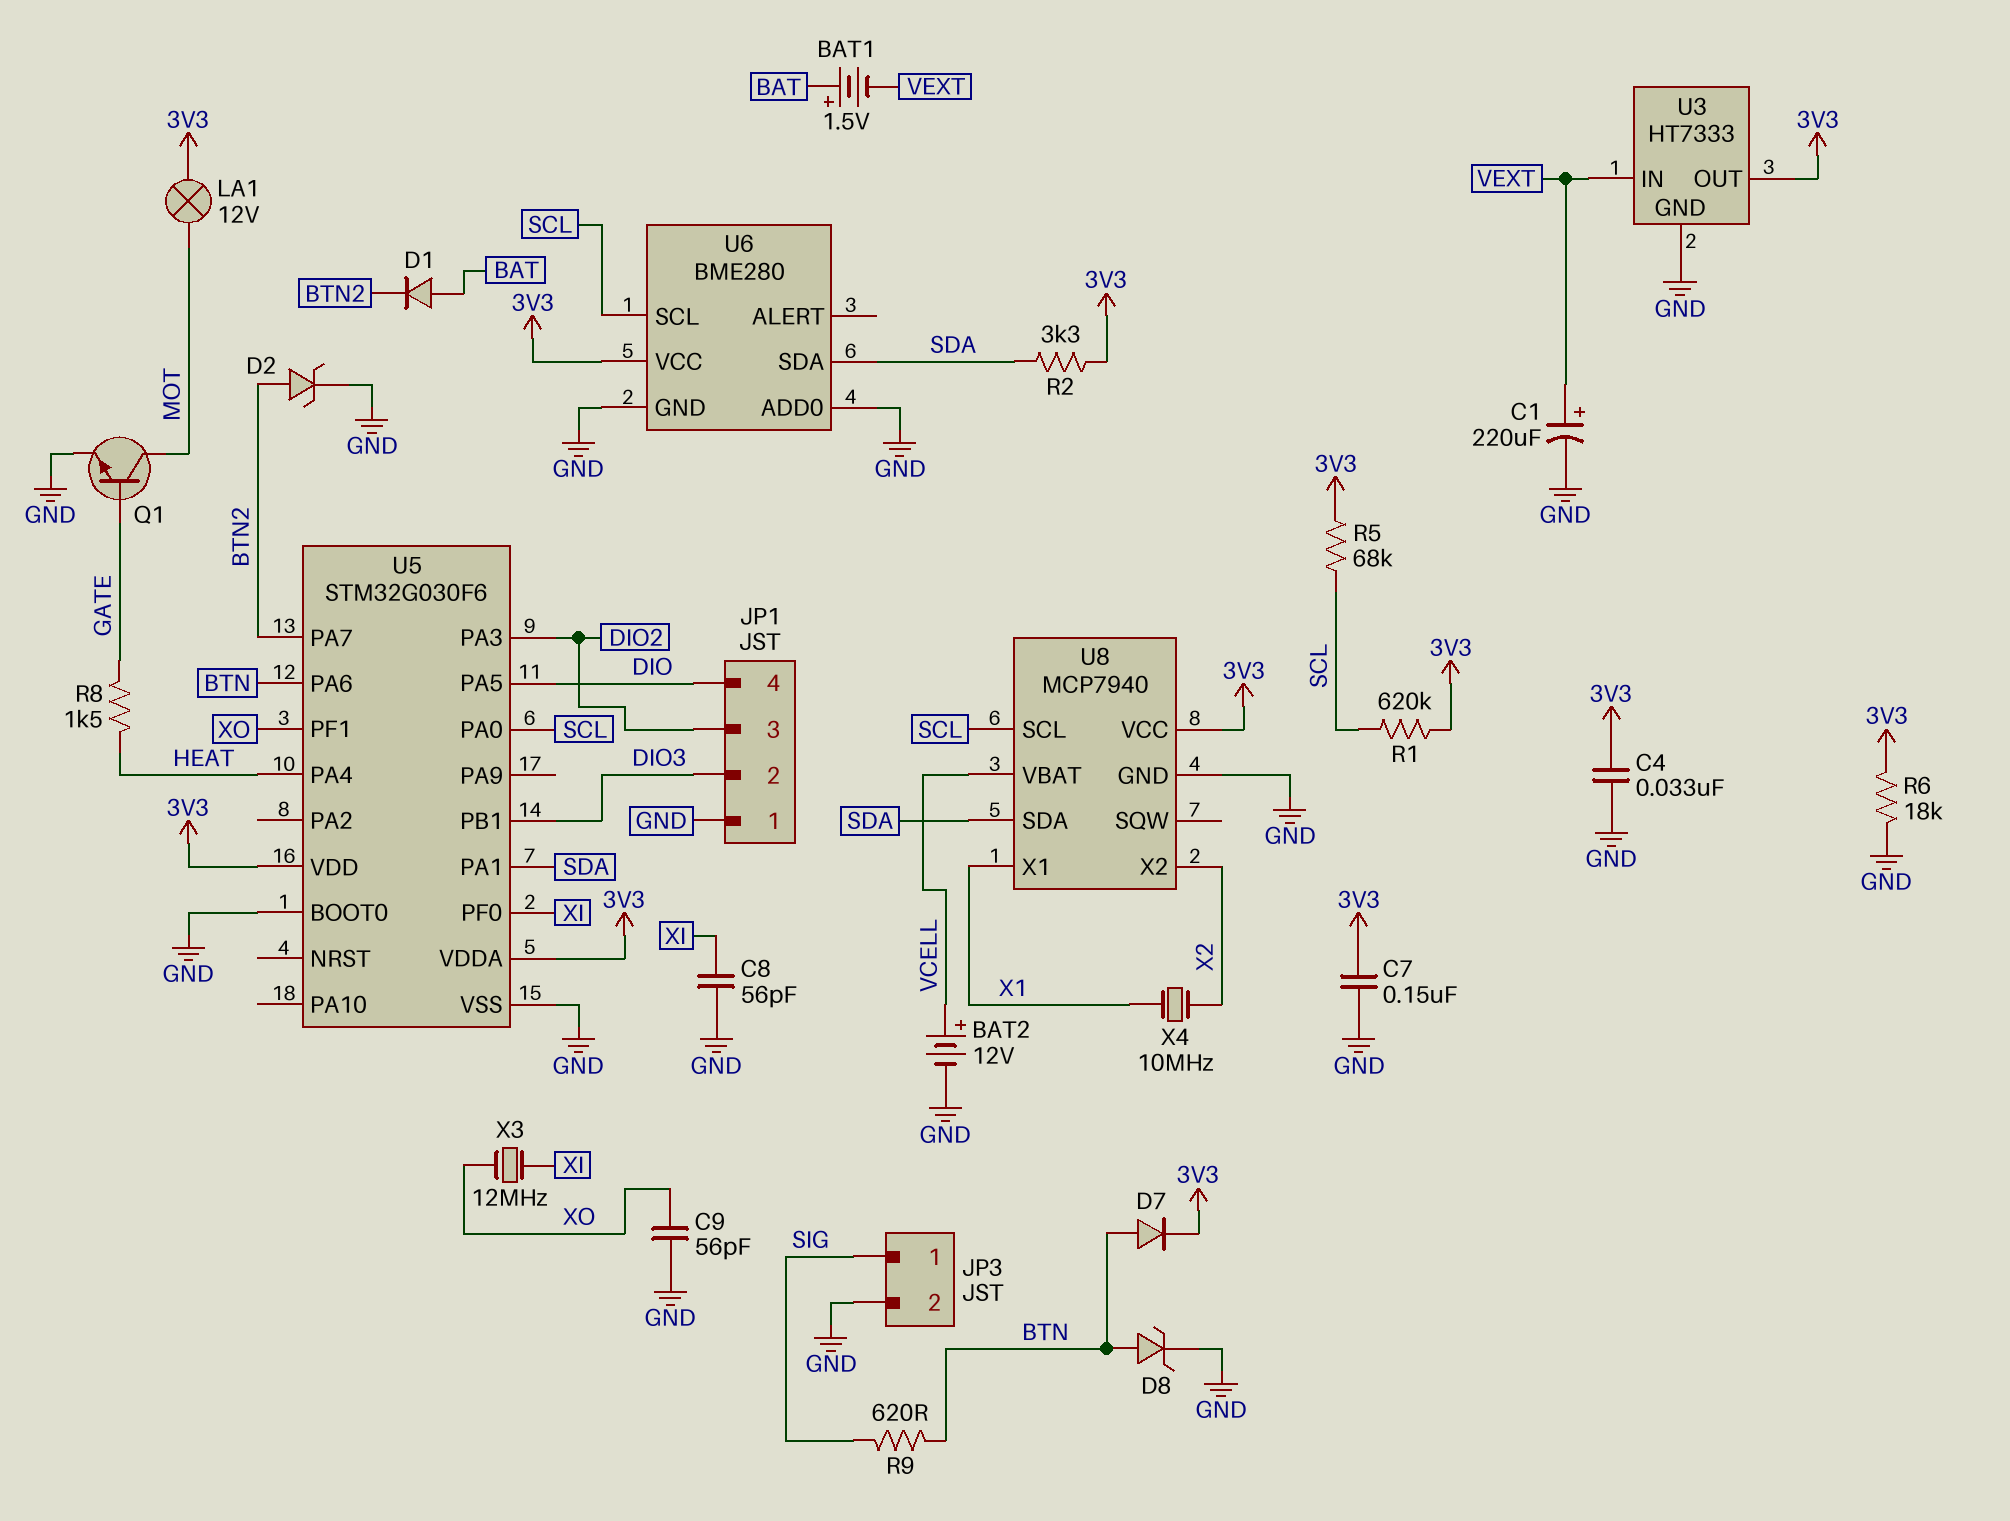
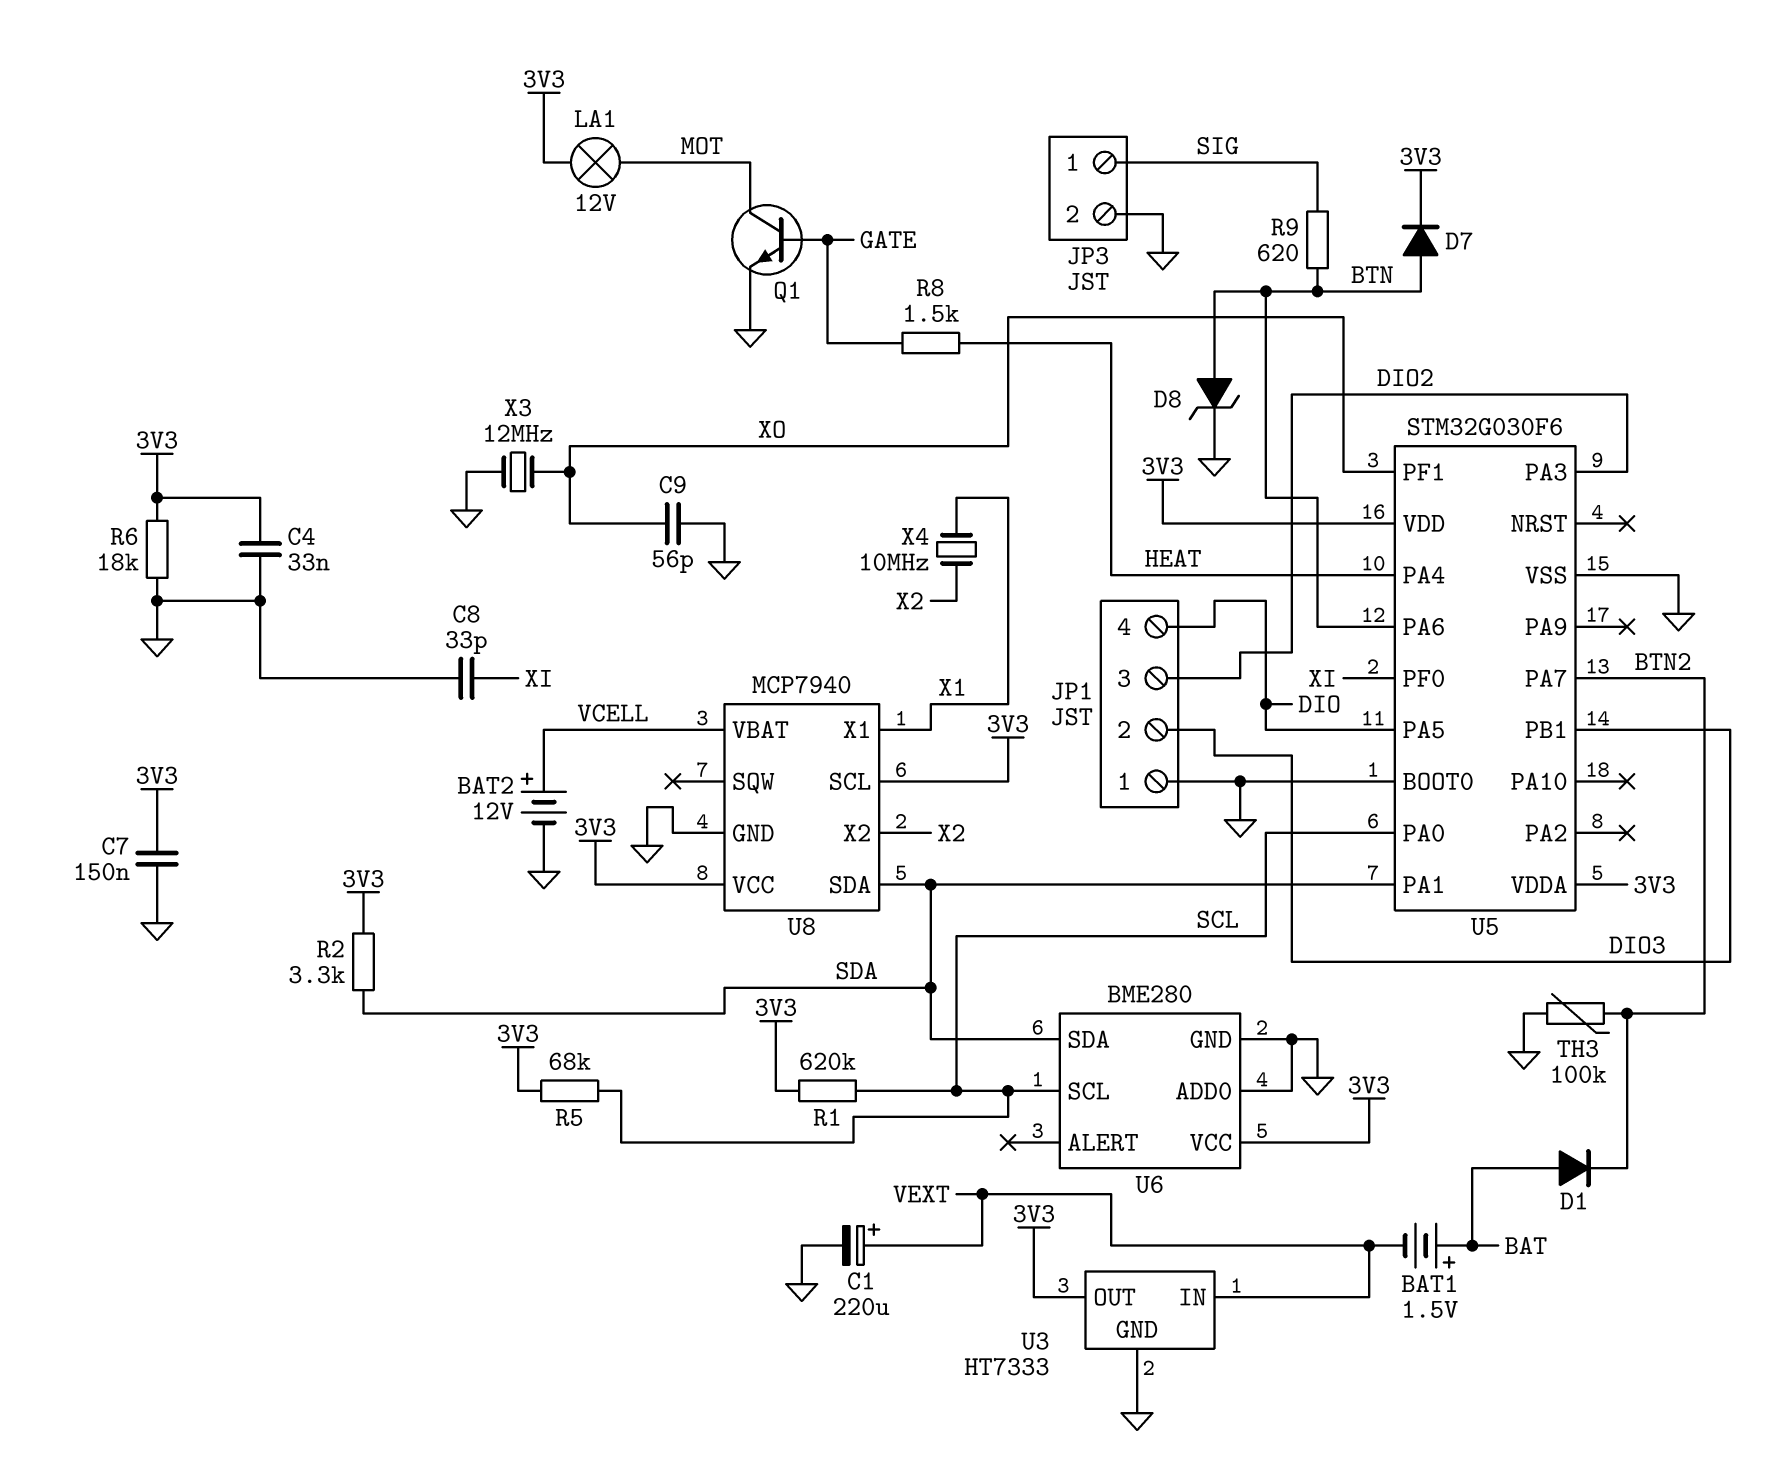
C8: 56pF (GND, XI) -> 33pF (GND, XI)
D2: zener (A BTN2, K GND) -> none
TH3: none -> 100k (BTN2, GND)
U8 pin SCL: SCL -> 3V3
X3: 12MHz (XI, XO) -> 12MHz (GND, XO)

